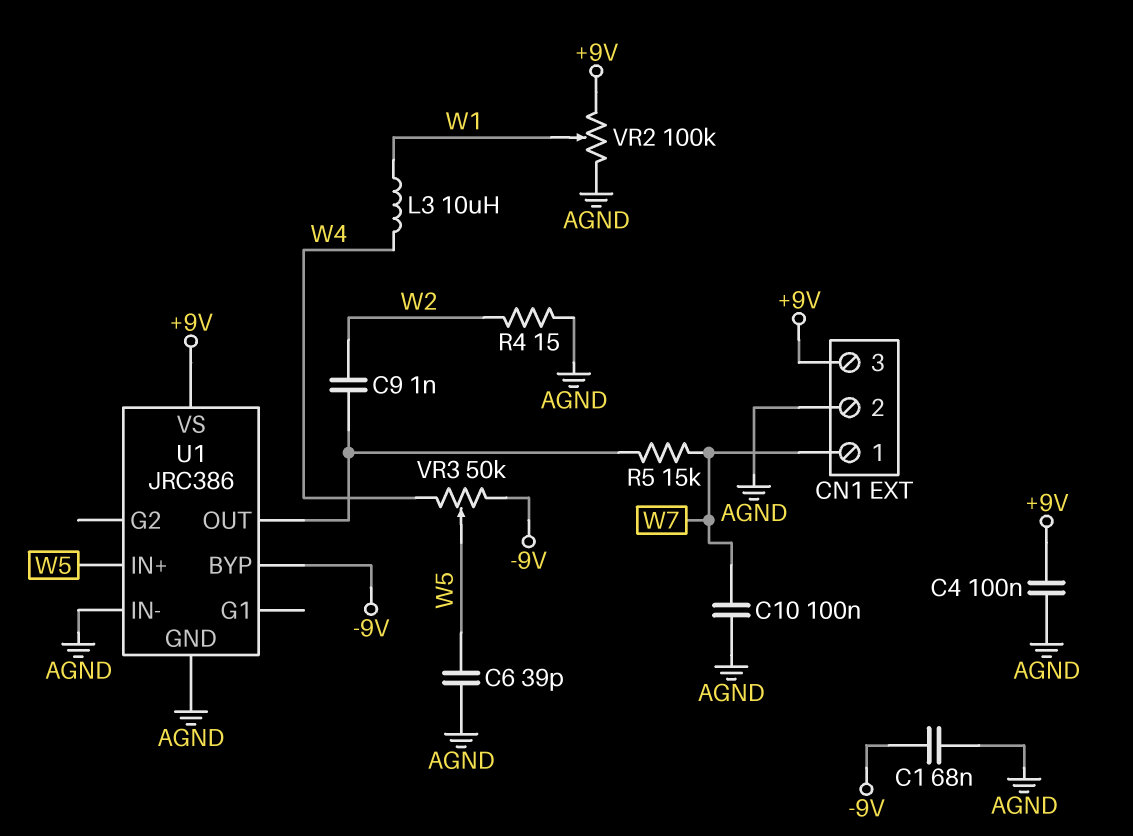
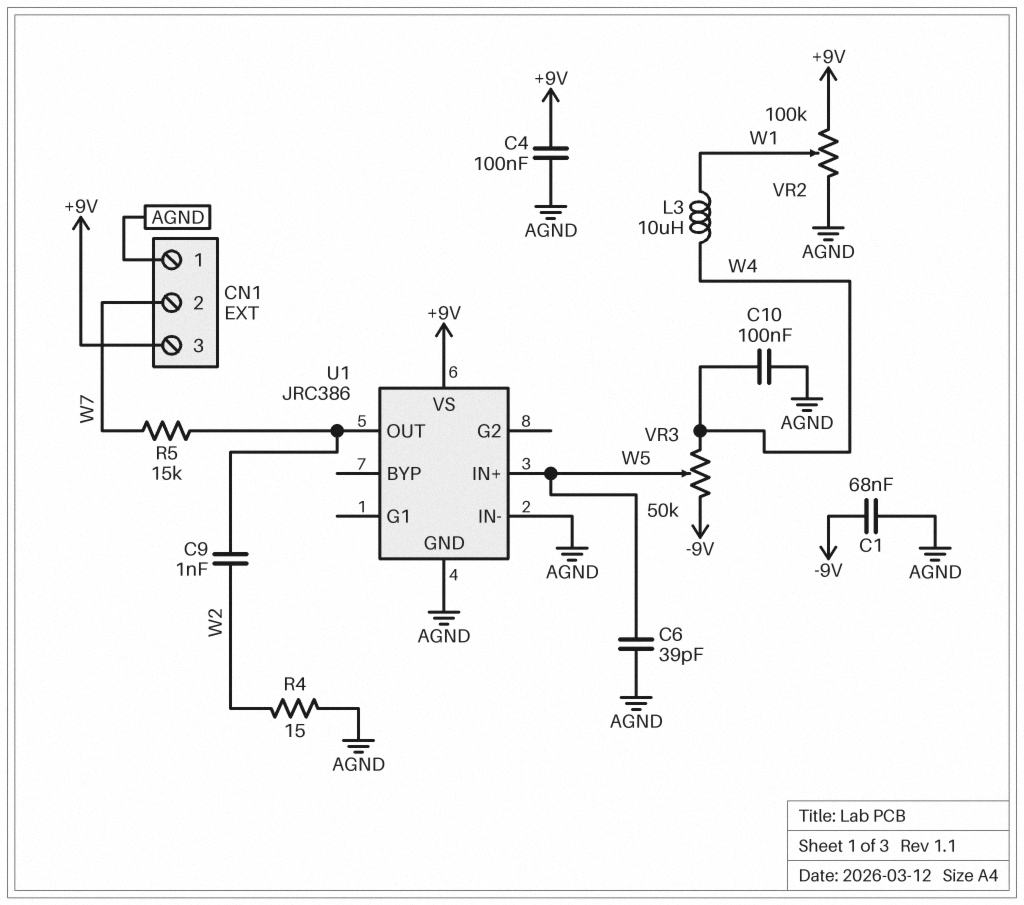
C10: 100nF (AGND, W7) -> 100nF (AGND, W4)
CN1 pin 1: W7 -> AGND
CN1 pin 2: AGND -> W7
U1 pin BYP: -9V -> none

